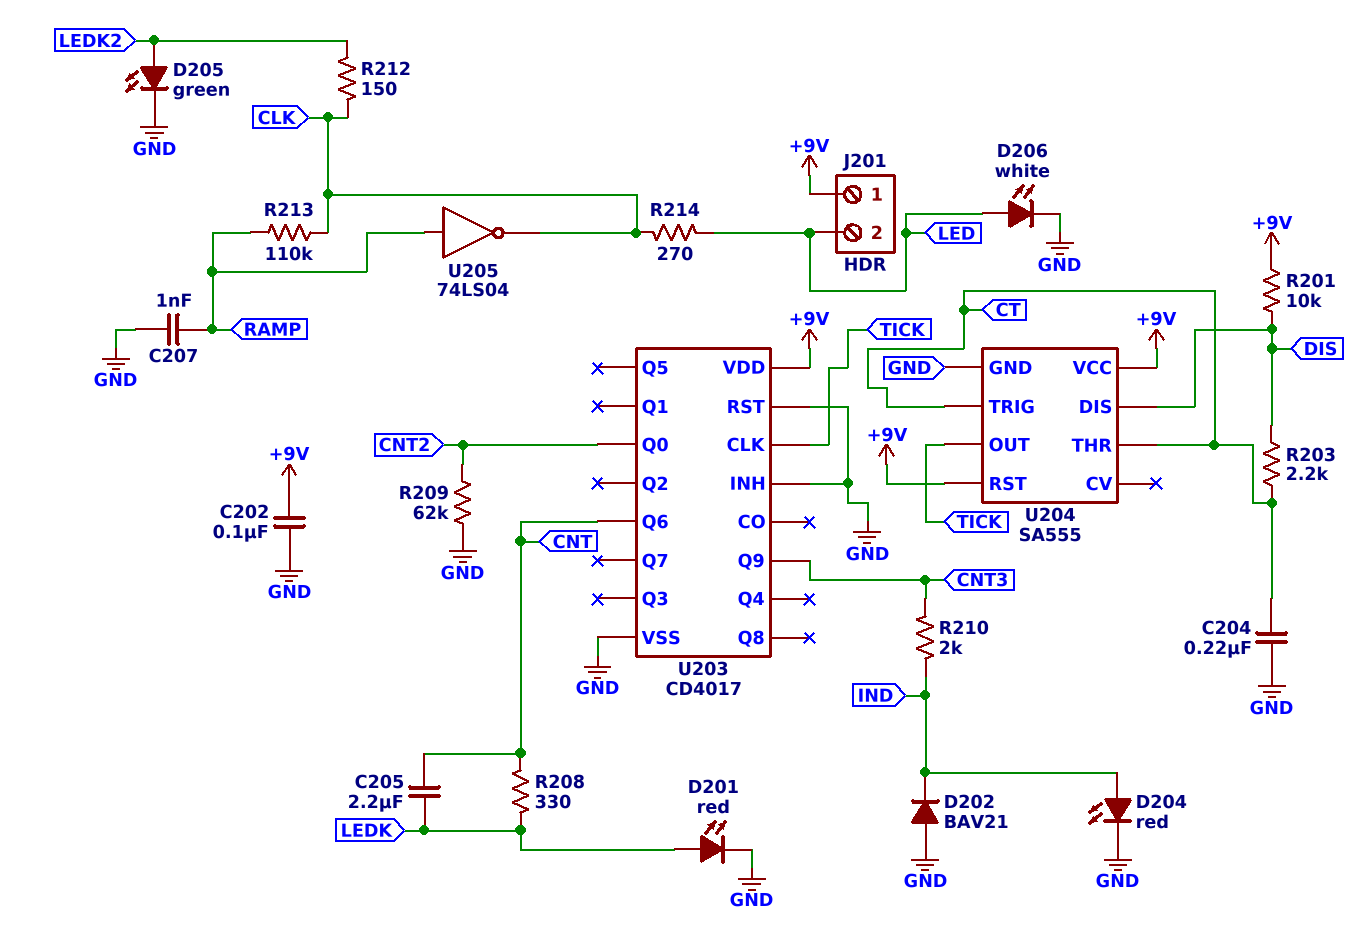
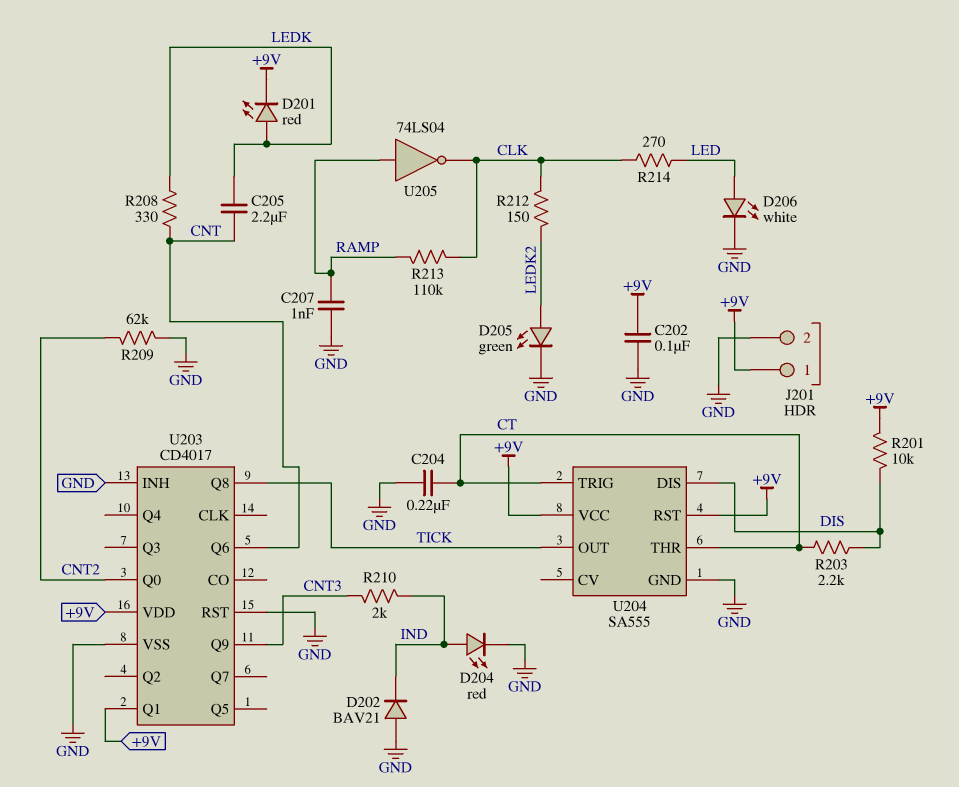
D201: LED red (A LEDK, K GND) -> LED red (A LEDK, K +9V)
J201 pin 2: LED -> GND
U203 pin CLK: TICK -> none
U203 pin Q1: none -> +9V
U203 pin Q8: none -> TICK

